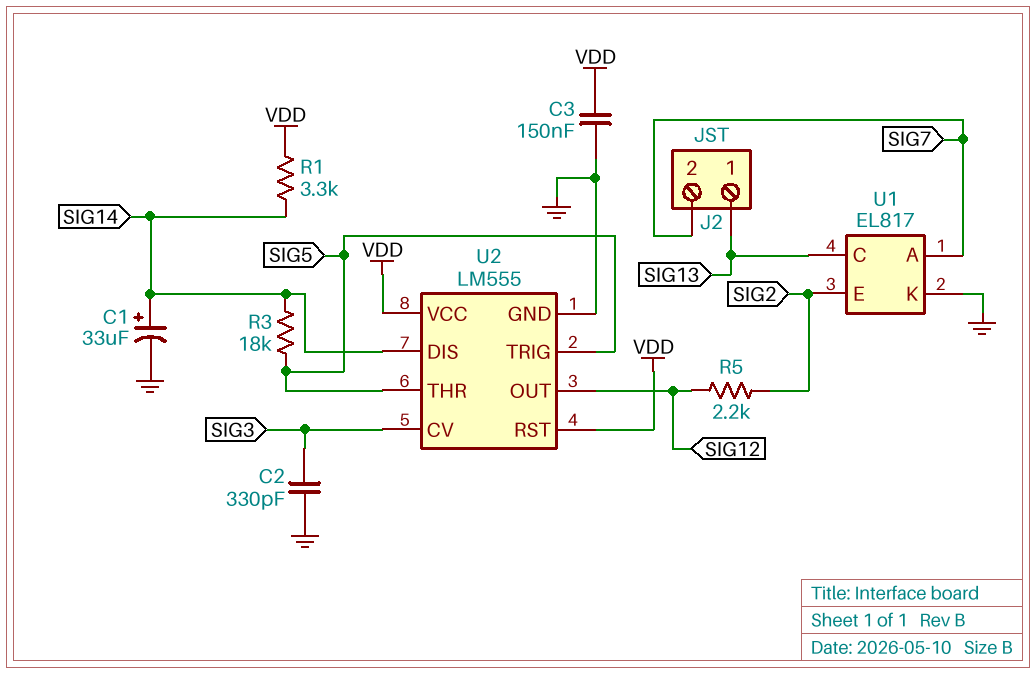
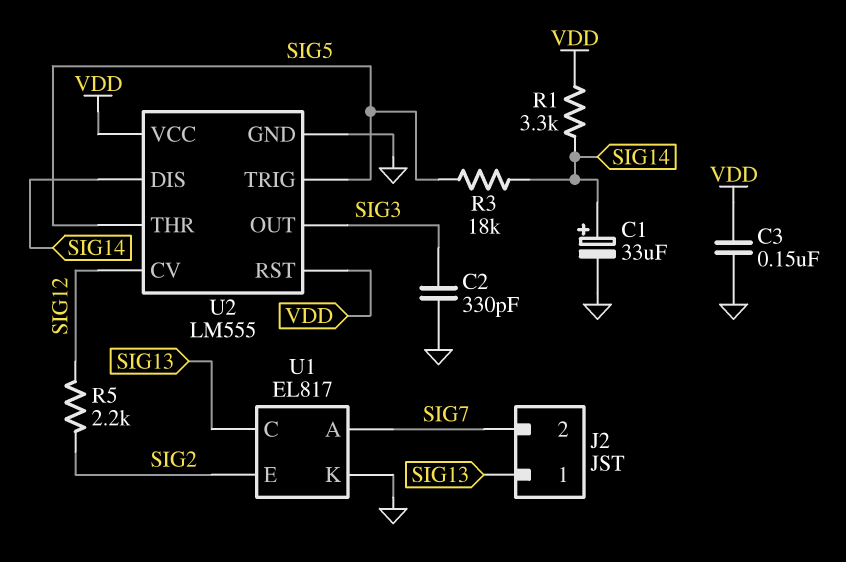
U2 pin CV: SIG3 -> SIG12
U2 pin OUT: SIG12 -> SIG3

